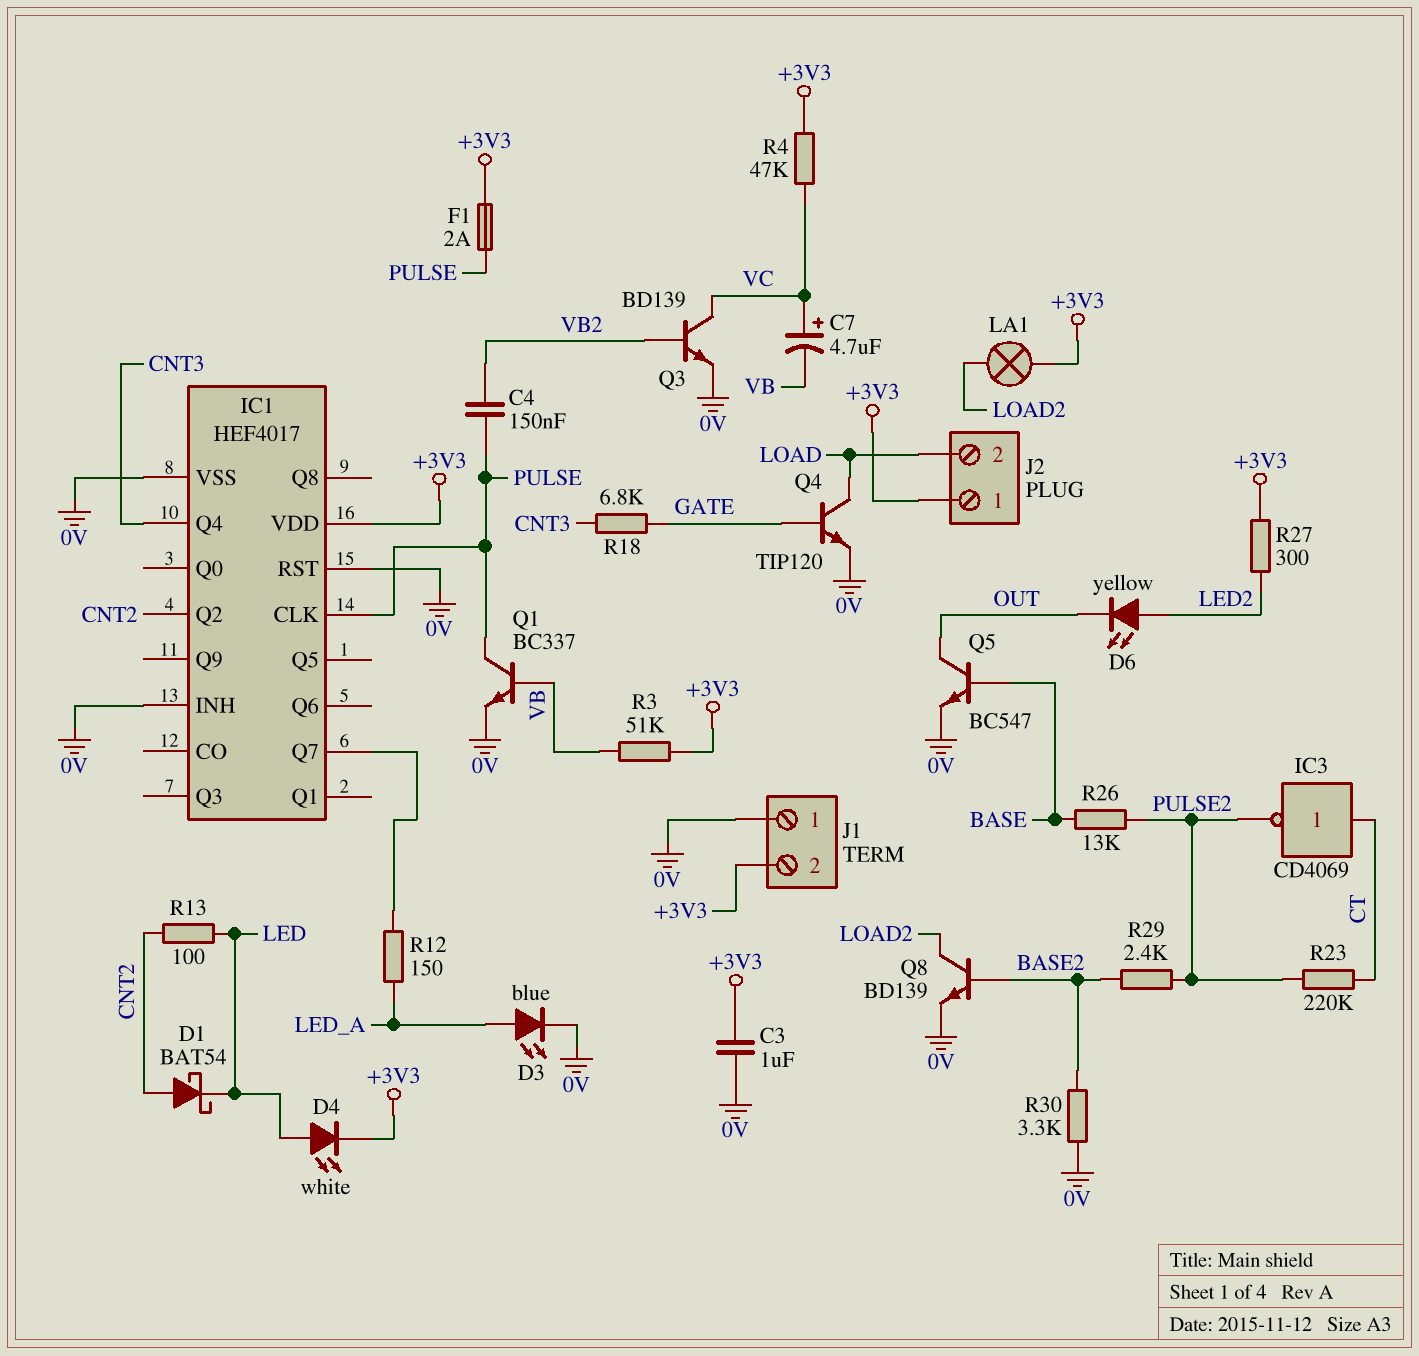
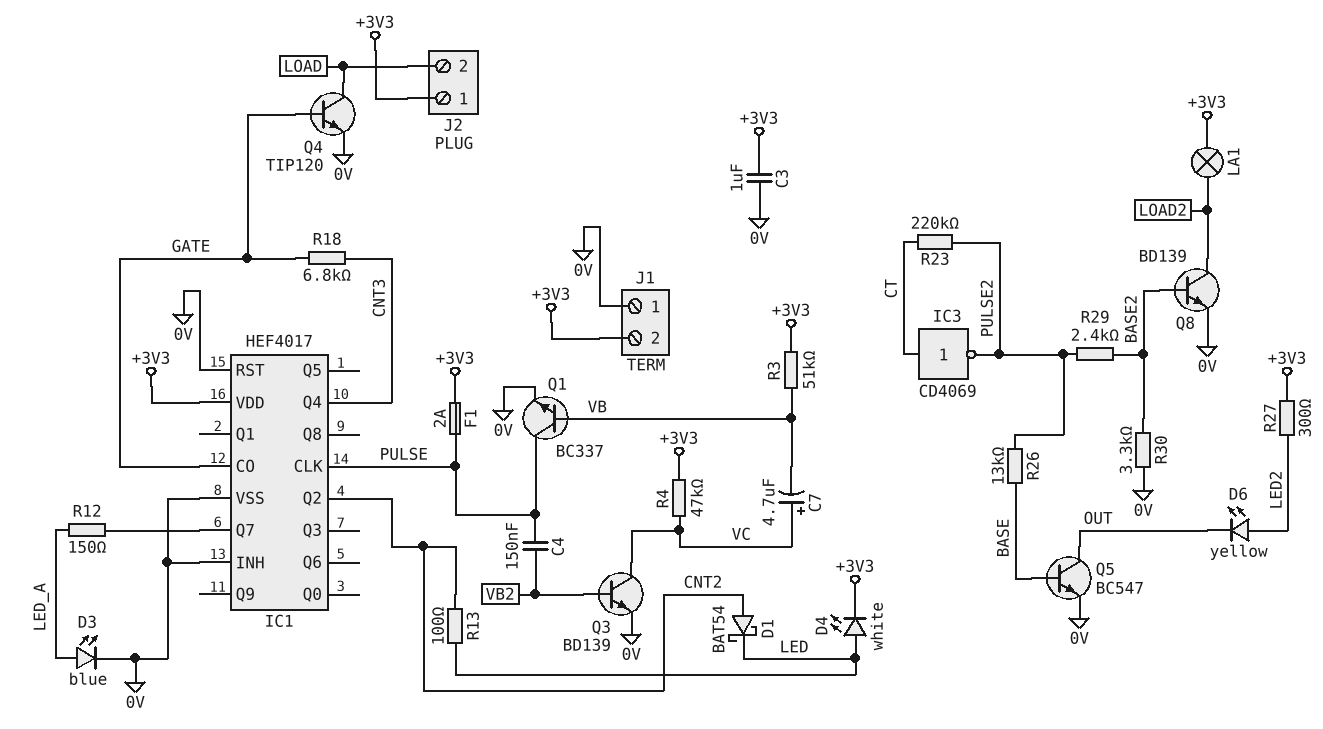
IC1 pin CO: none -> GATE

